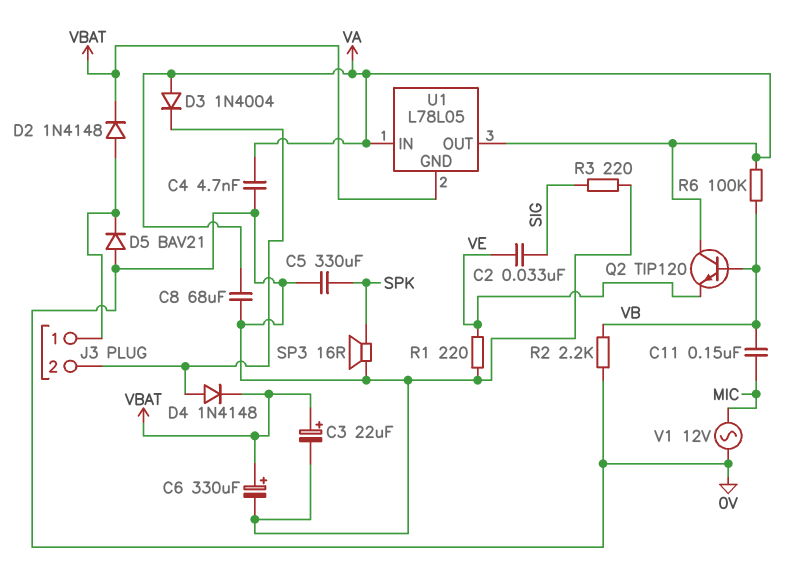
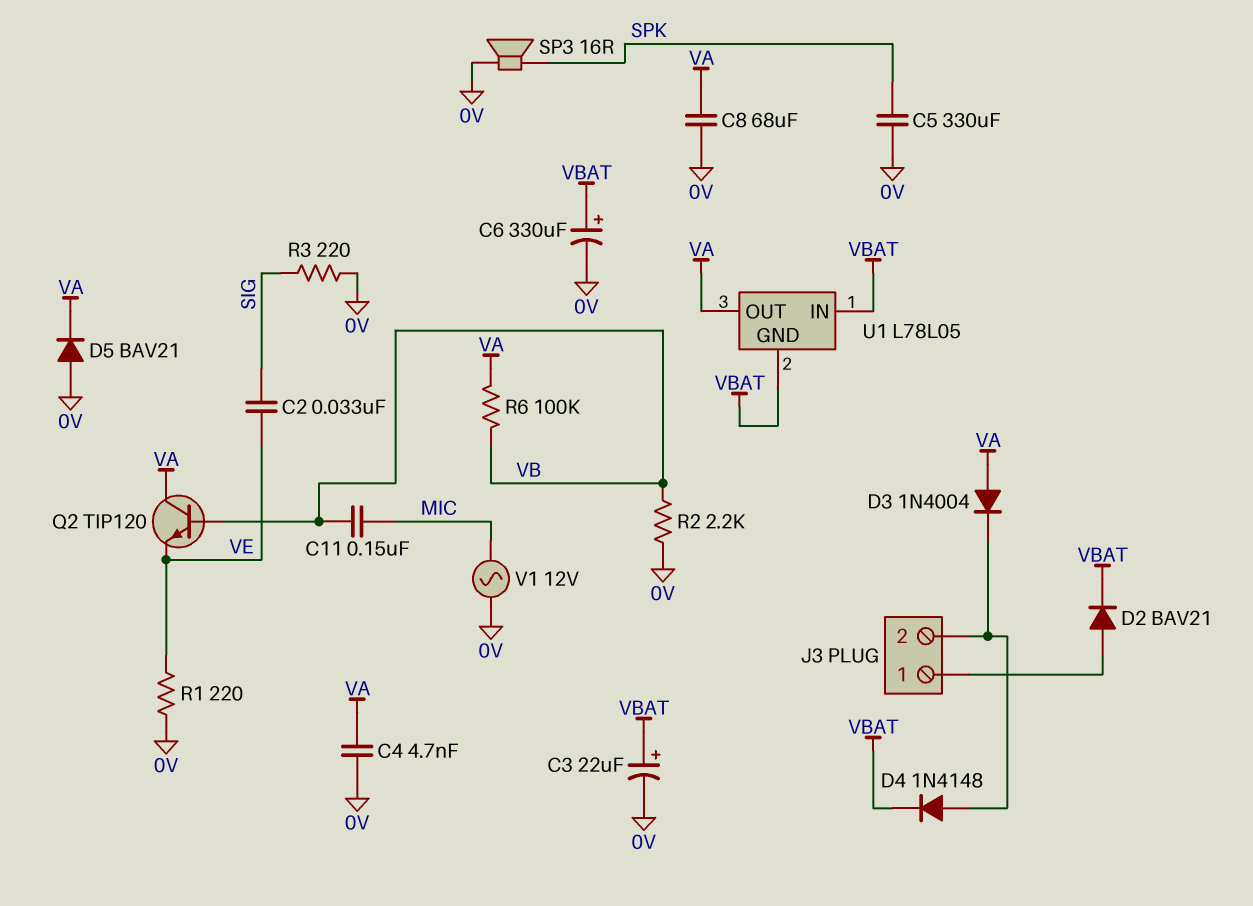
D2: diode 1N4148 (A J3/1, K VBAT) -> diode BAV21 (A J3/1, K VBAT)
D5: diode BAV21 (A 0V, K J3/1) -> diode BAV21 (A 0V, K VA)
U1 pin IN: VA -> VBAT

